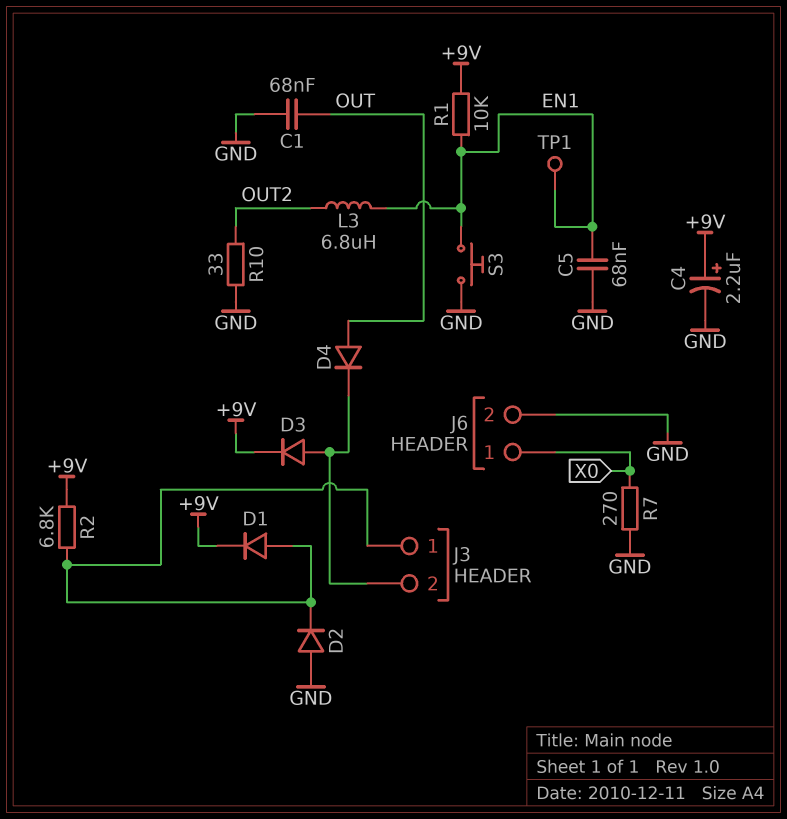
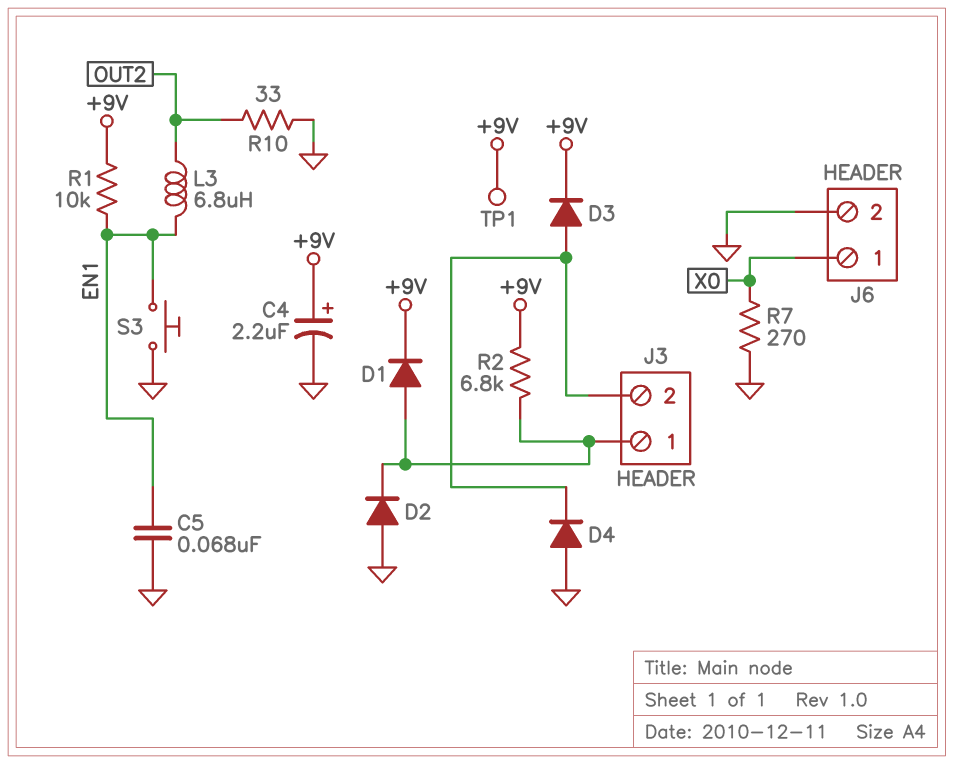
C1: 68nF (GND, OUT) -> none
D4: diode (A OUT, K J3/2) -> diode (A GND, K J3/2)
TP1: test point (EN1) -> test point (+9V)

